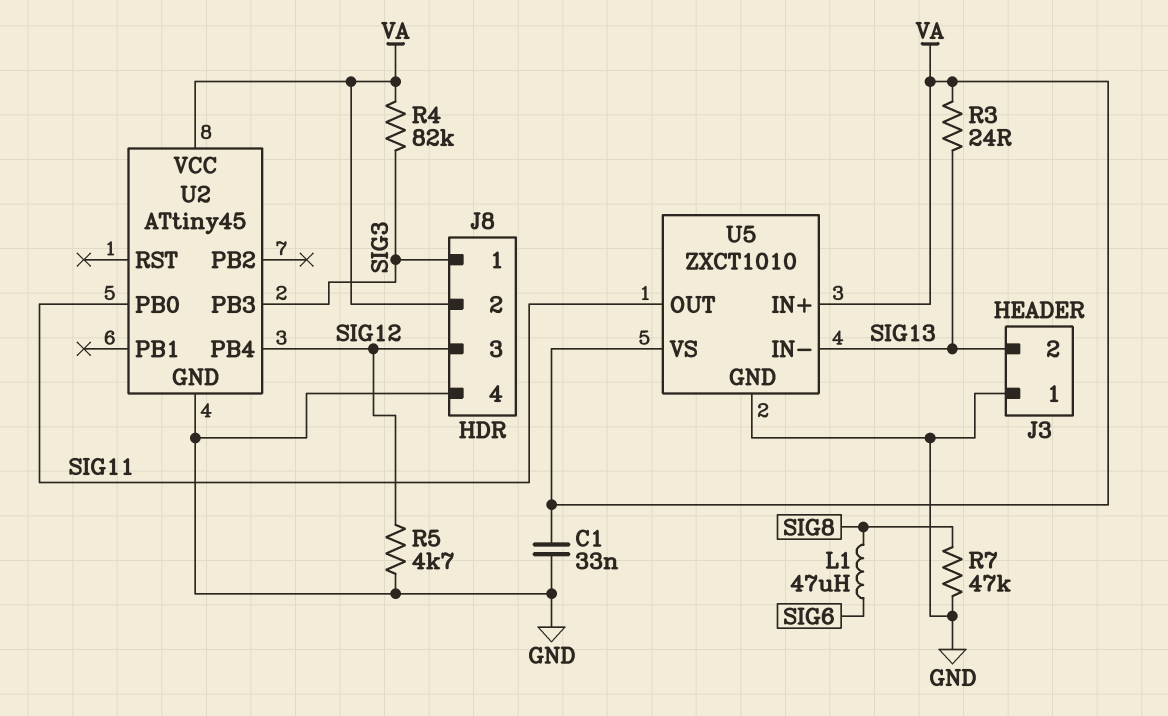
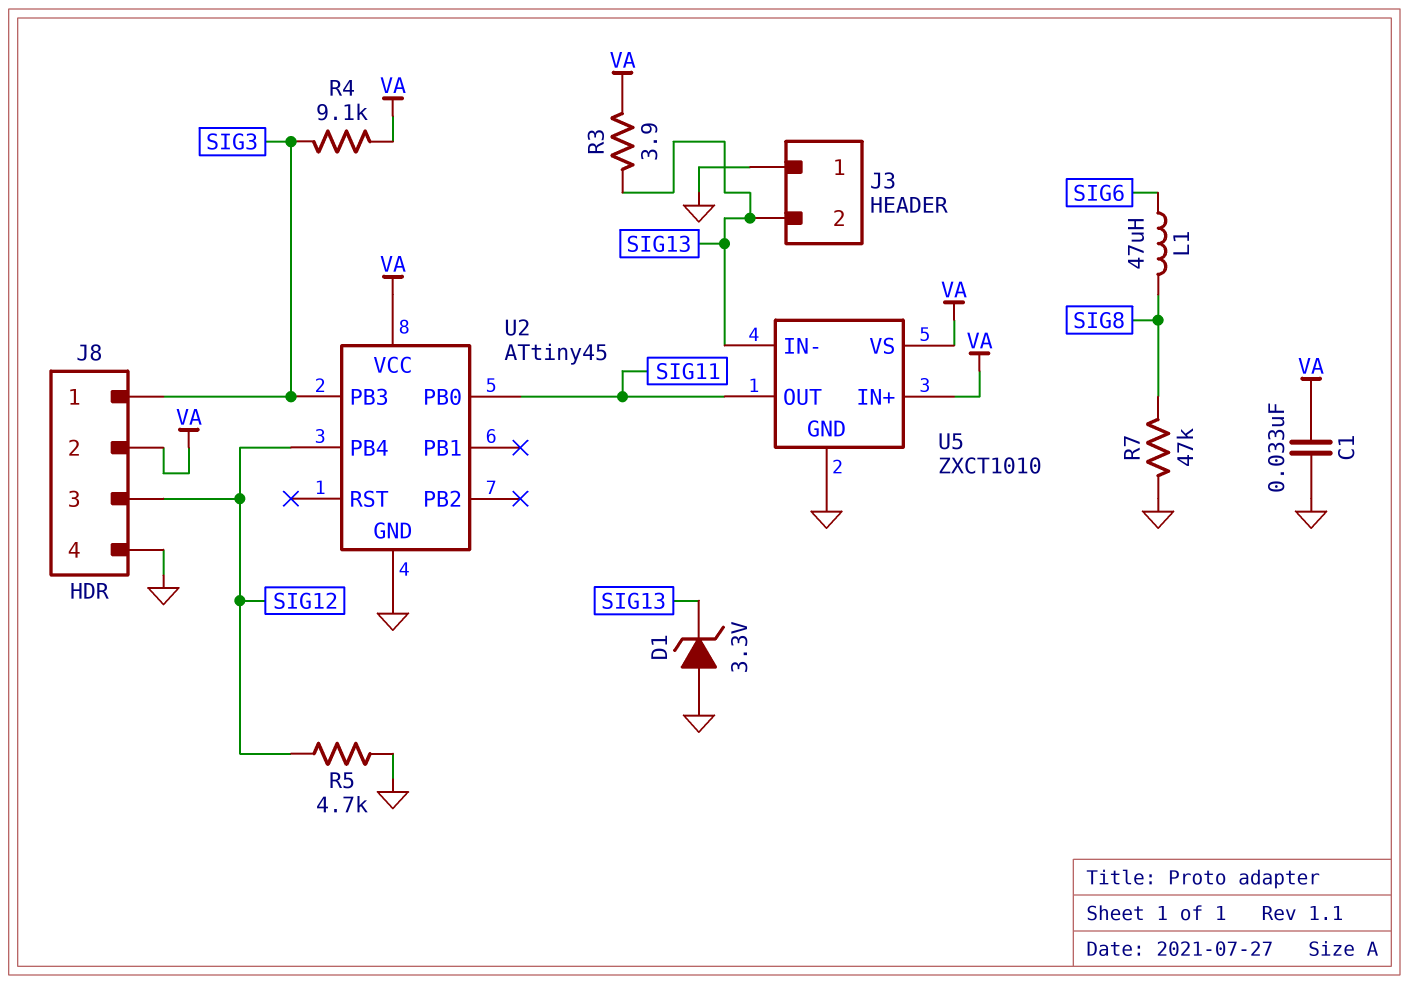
D1: none -> zener 3.3V (A GND, K SIG13)
R3: 24 (SIG13, VA) -> 3.9 (SIG13, VA)
R4: 82k (SIG3, VA) -> 9.1k (SIG3, VA)

